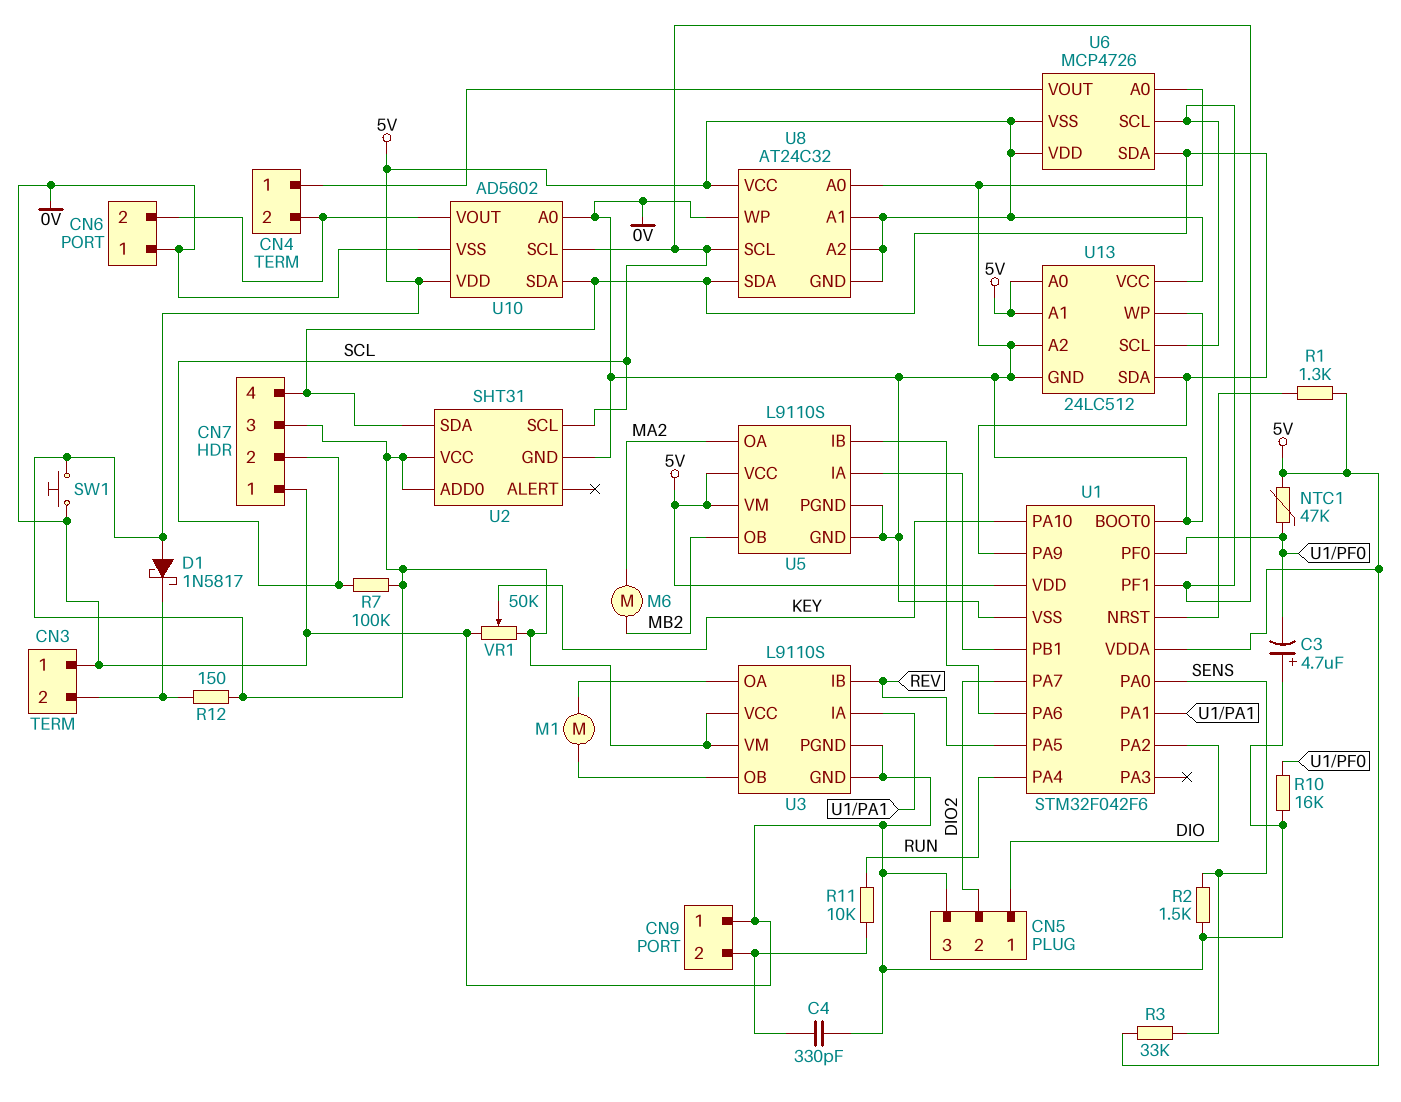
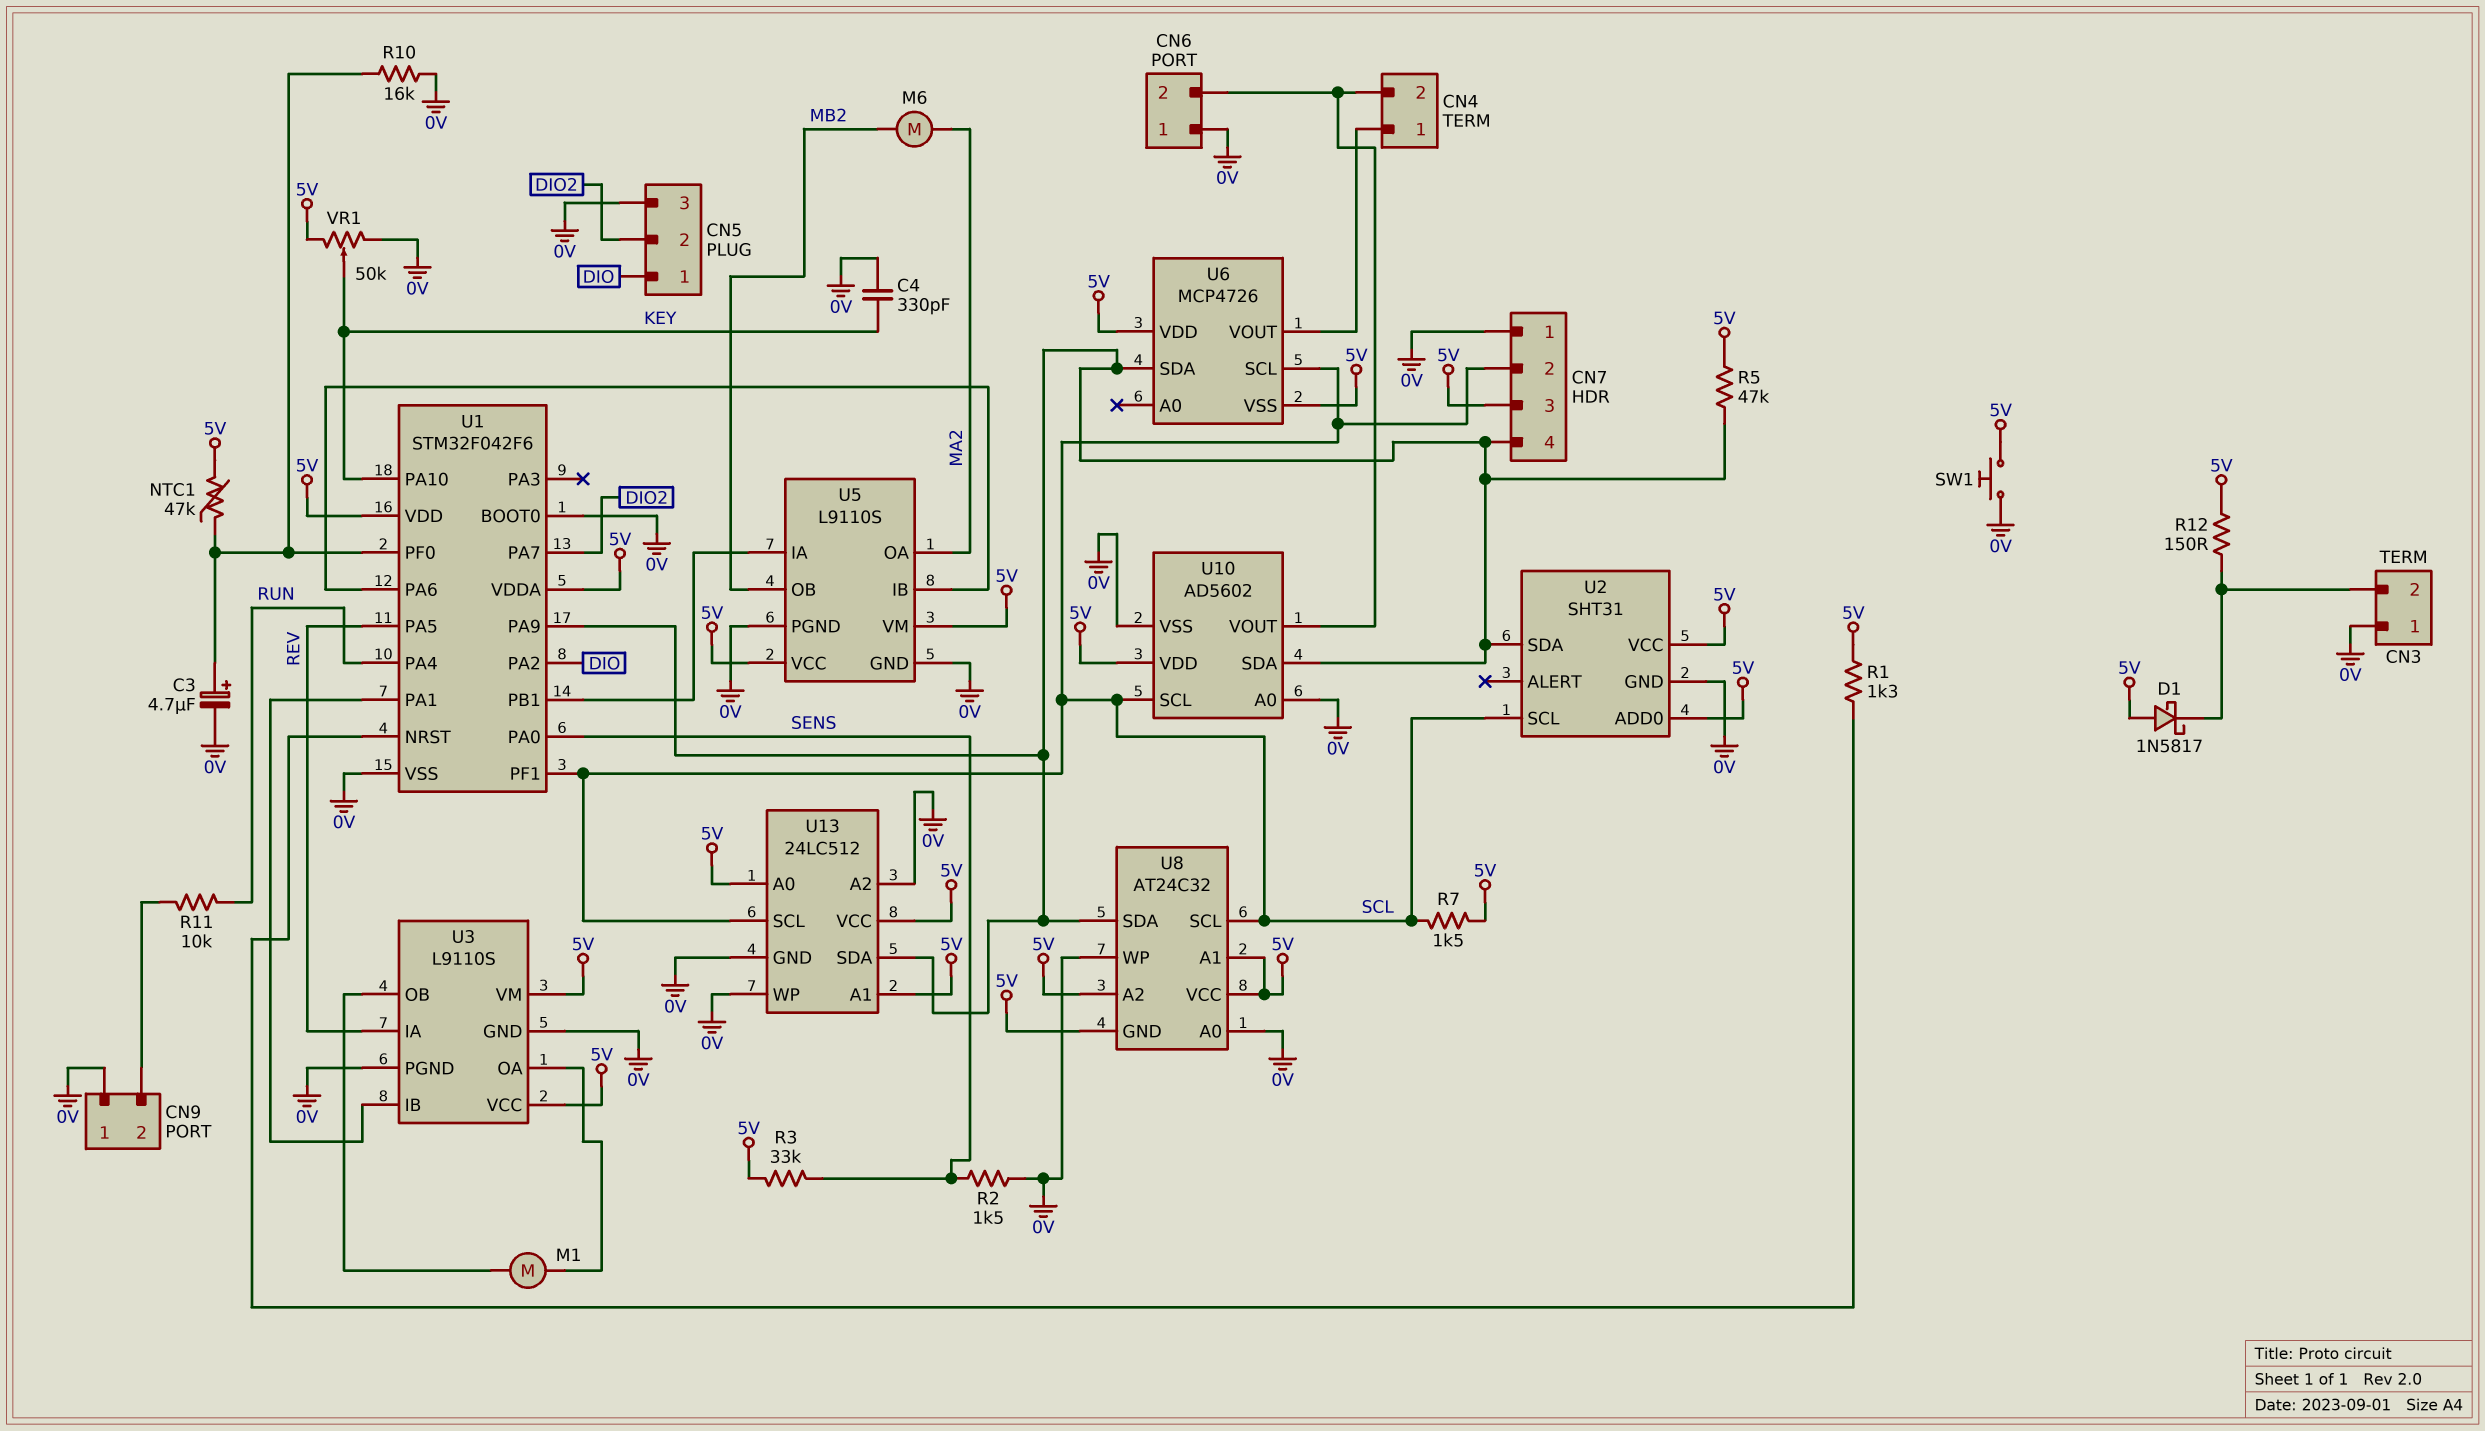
C3: 4.7uF (plus 0V, minus U1/PF0) -> 4.7uF (plus U1/PF0, minus 0V)
C4: 330pF (0V, CN9/2) -> 330pF (0V, KEY)
R5: none -> 47k (5V, CN7/4)
R7: 100k (5V, SCL) -> 1.5k (5V, SCL)
U3 pin IA: U1/PA1 -> REV
U3 pin IB: REV -> U1/PA1
U6 pin A0: 0V -> none

